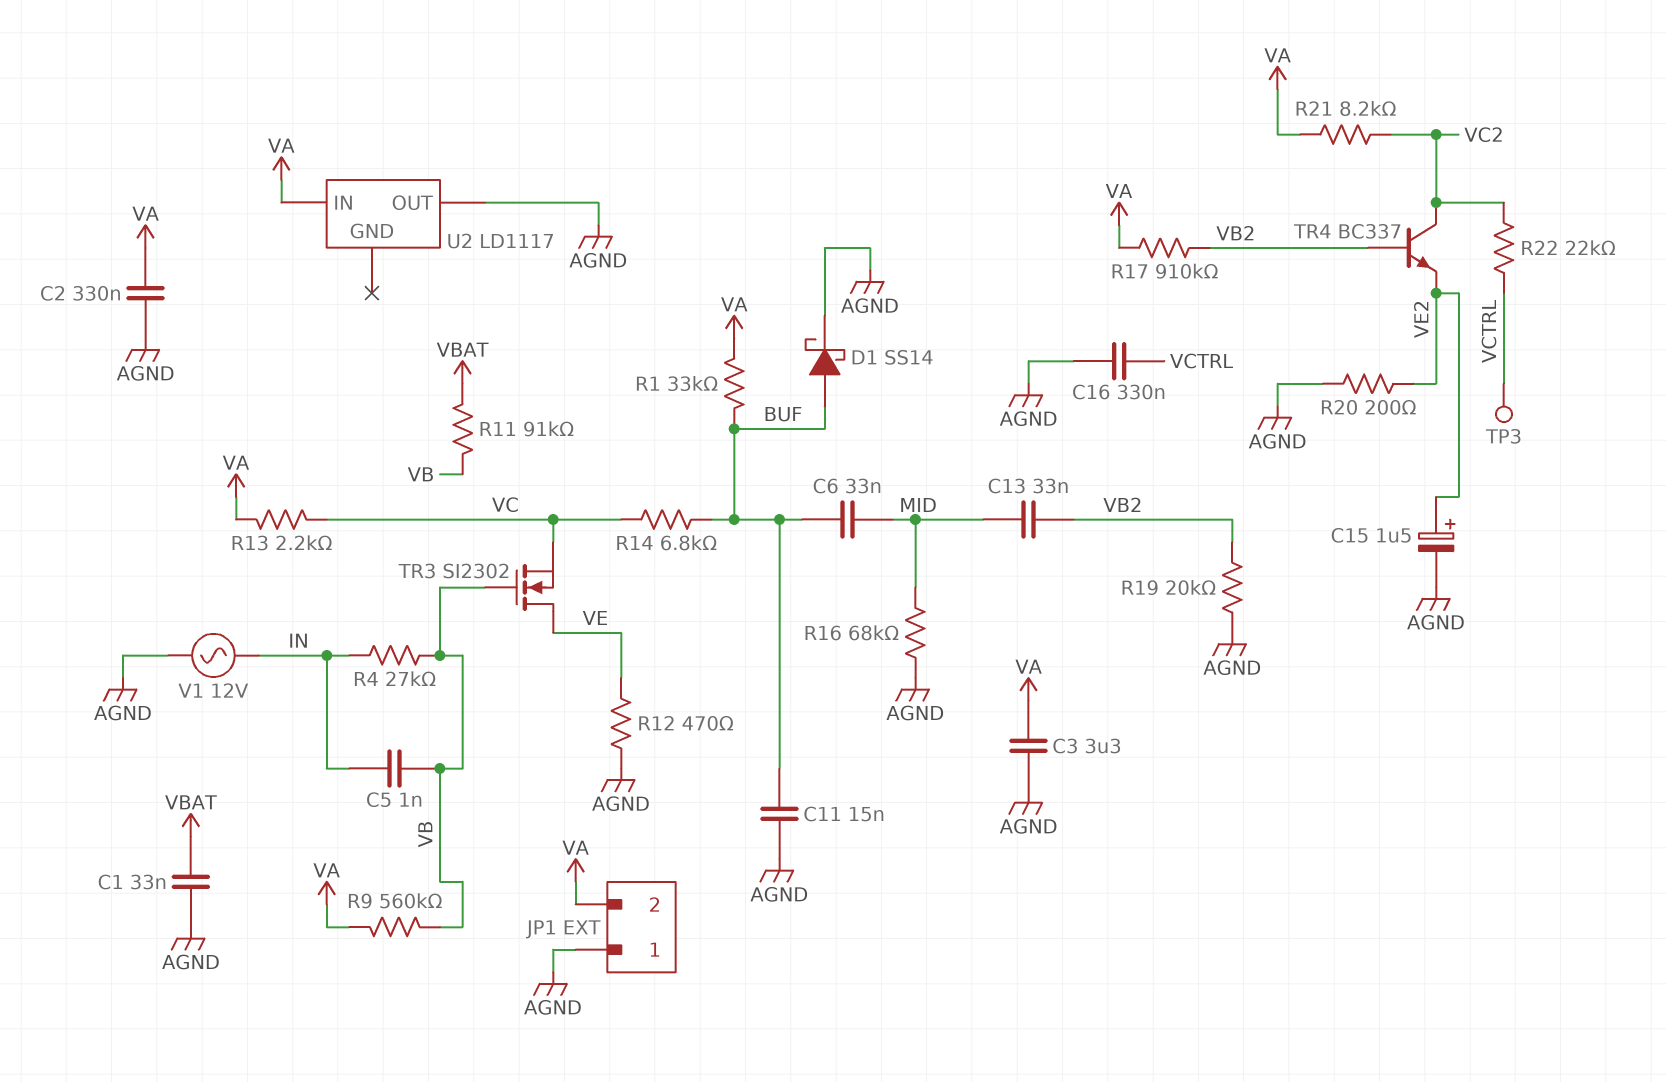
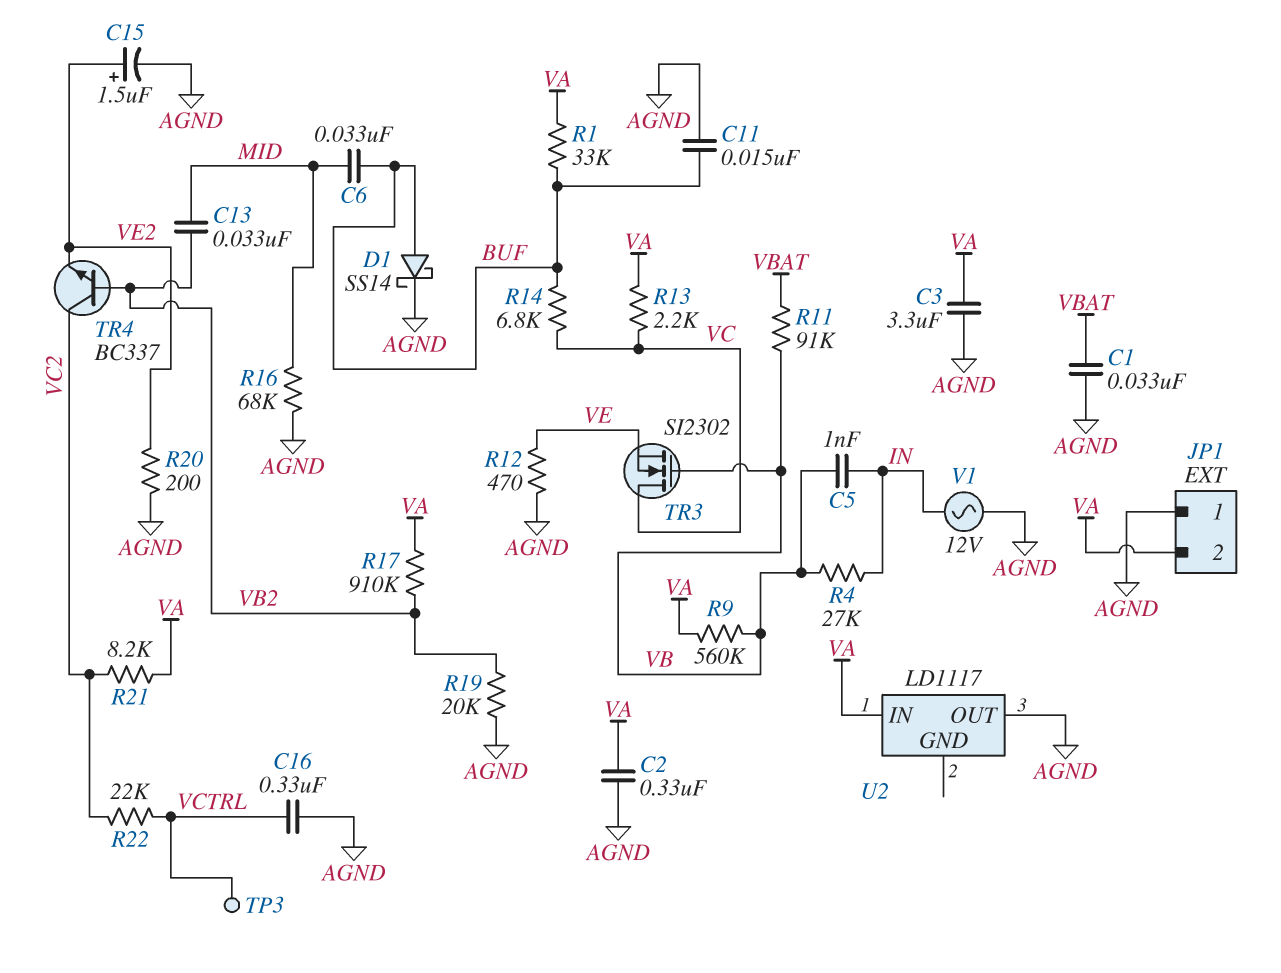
TR3: NMOS SI2302 (G VB, D VE, S VC) -> NMOS SI2302 (G VB, D VC, S VE)

